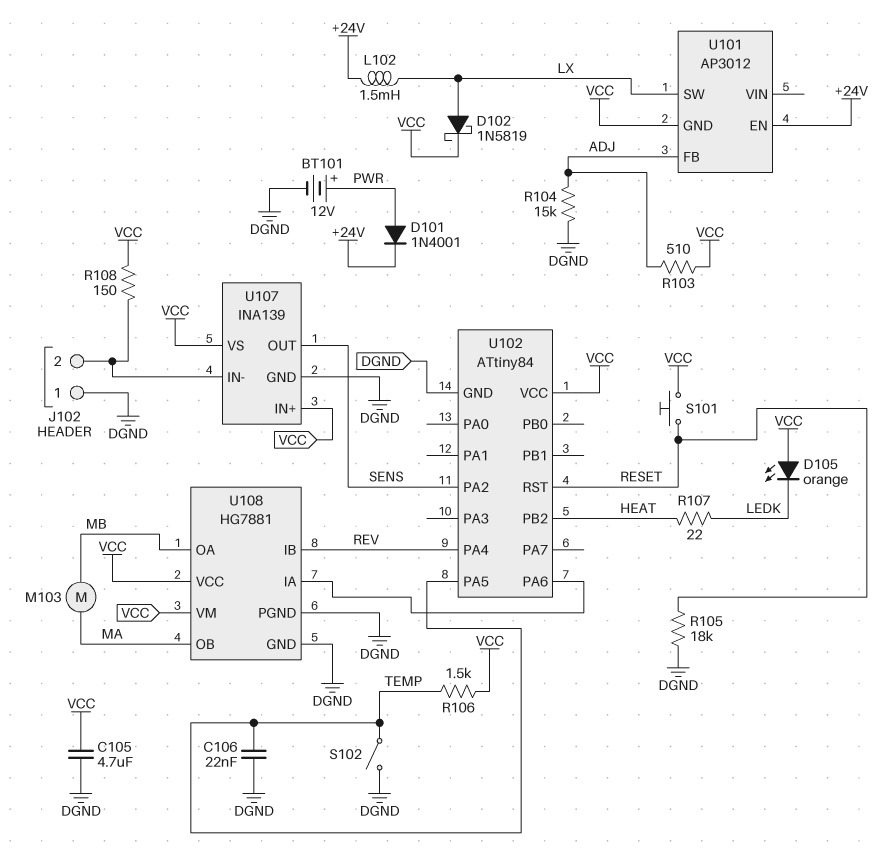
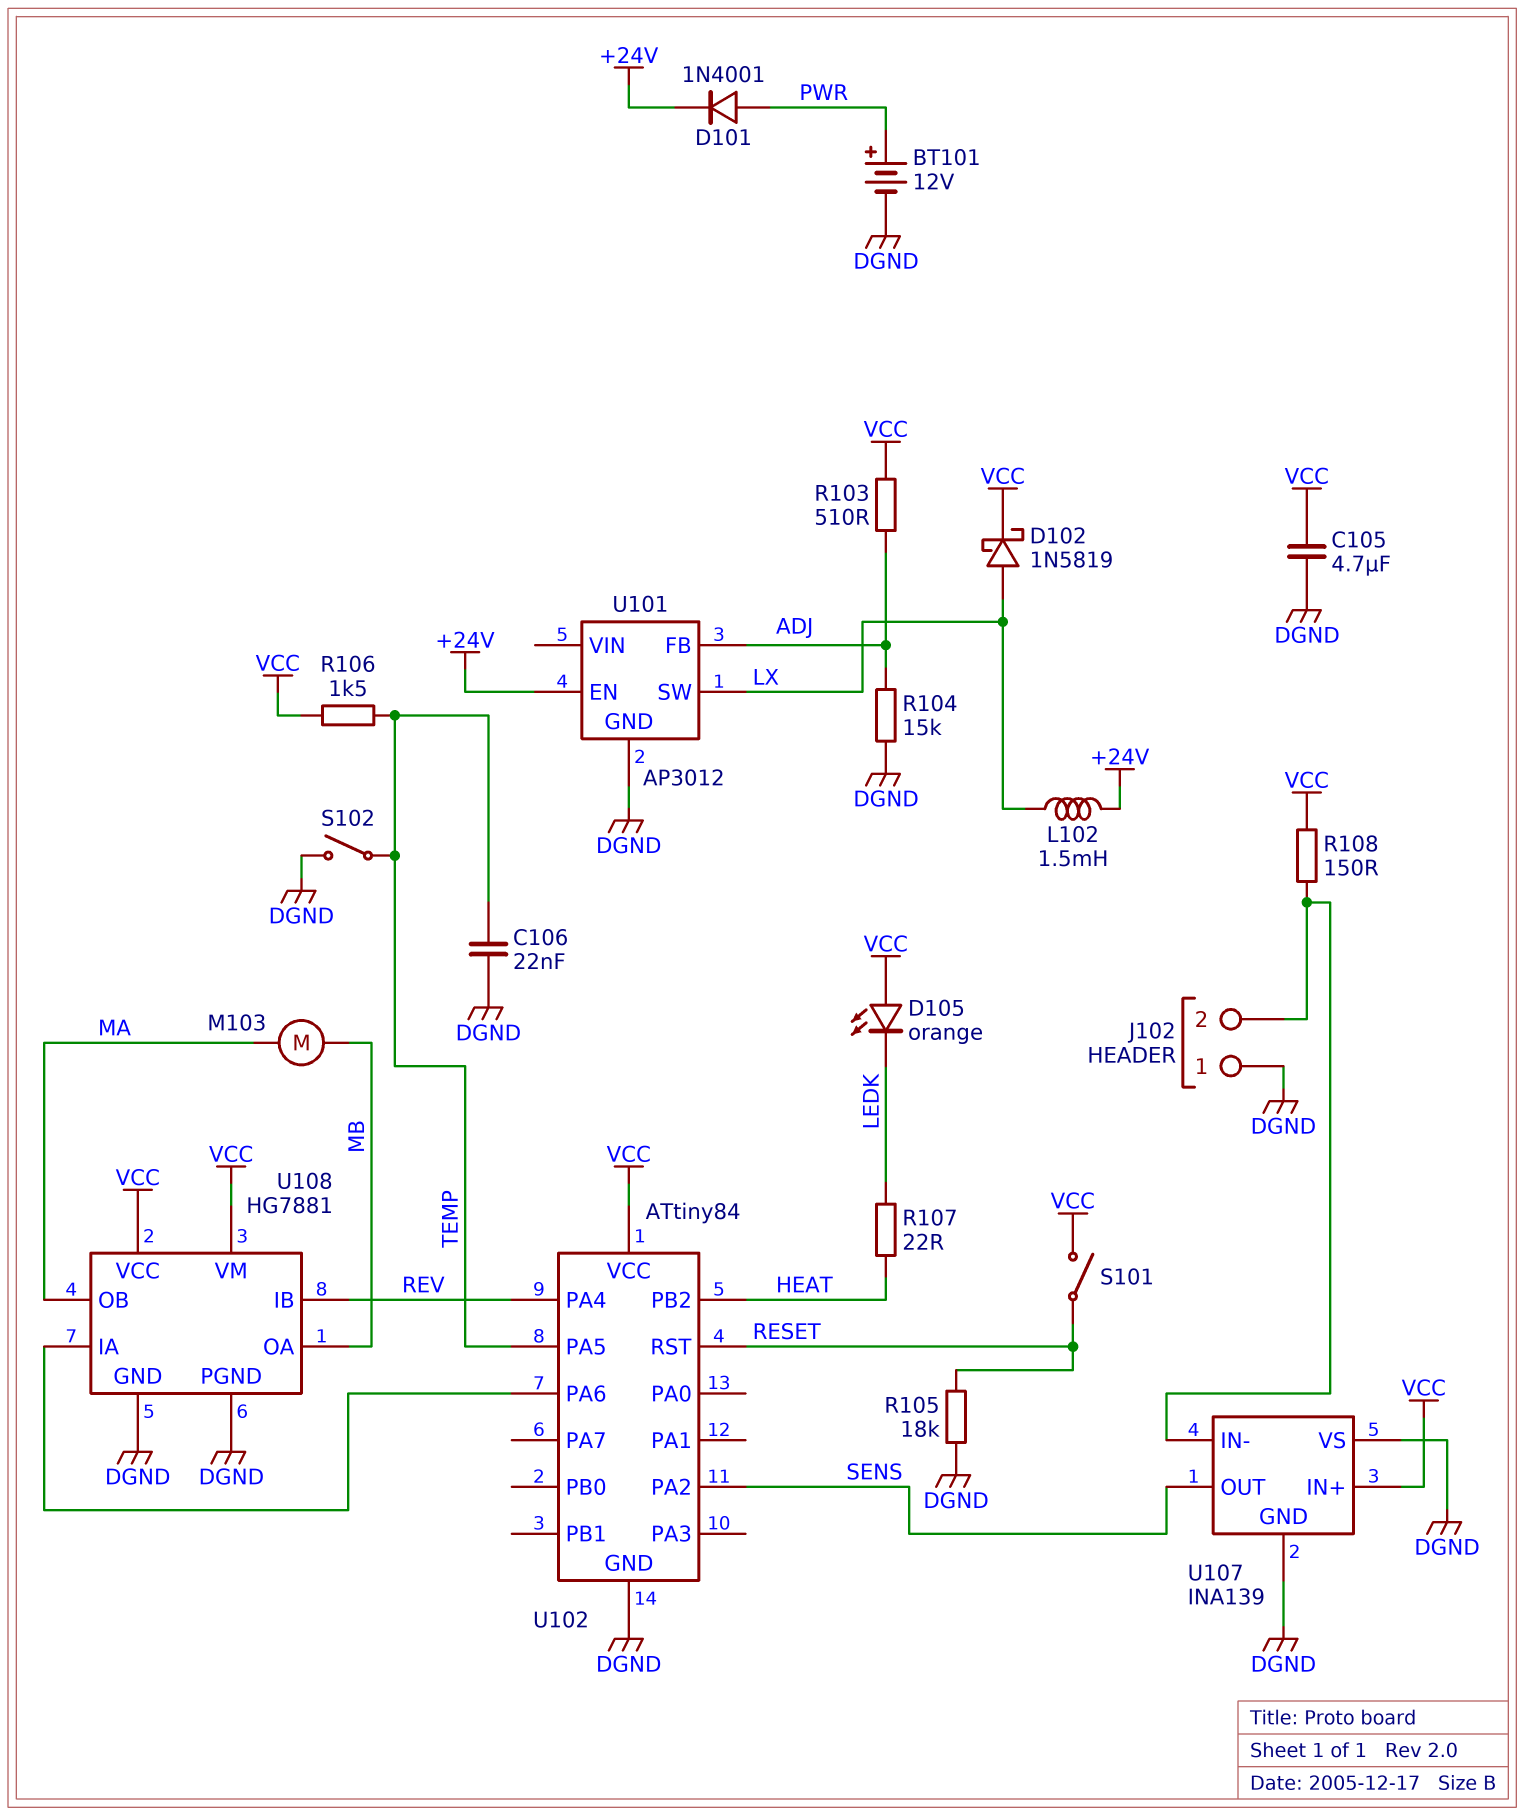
S101: button (RESET, VCC) -> switch (RESET, VCC)
U101 pin GND: VCC -> DGND
U107 pin VS: VCC -> DGND

